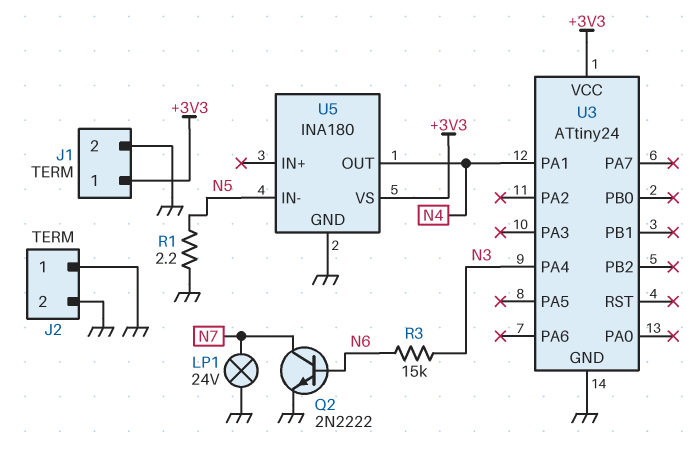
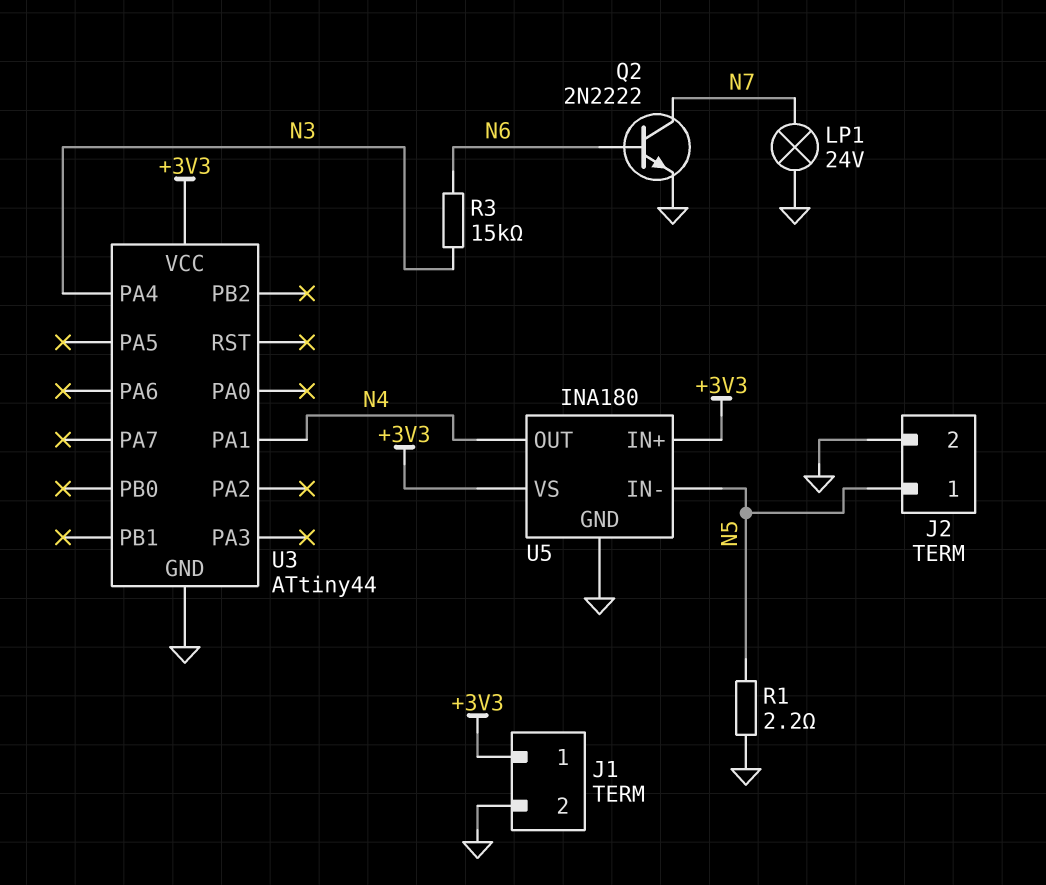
J2 pin 1: GND -> N5
U3: ATtiny24 -> ATtiny44
U5 pin IN+: none -> +3V3

